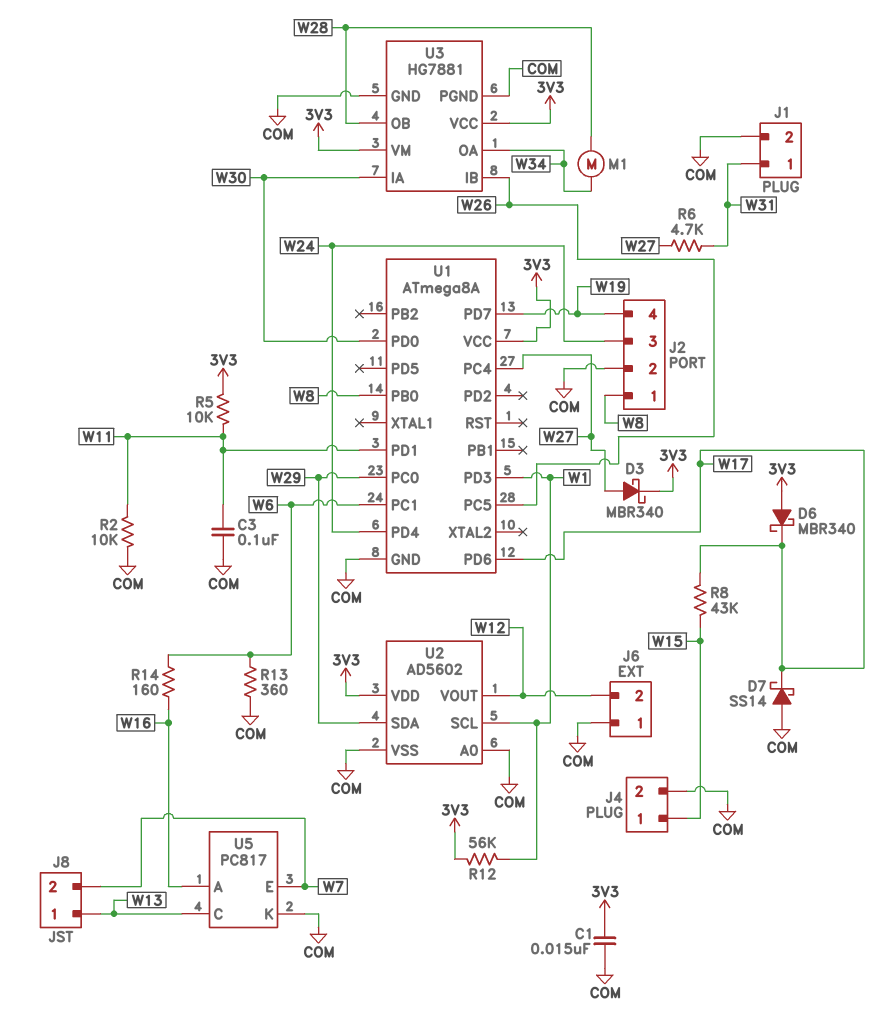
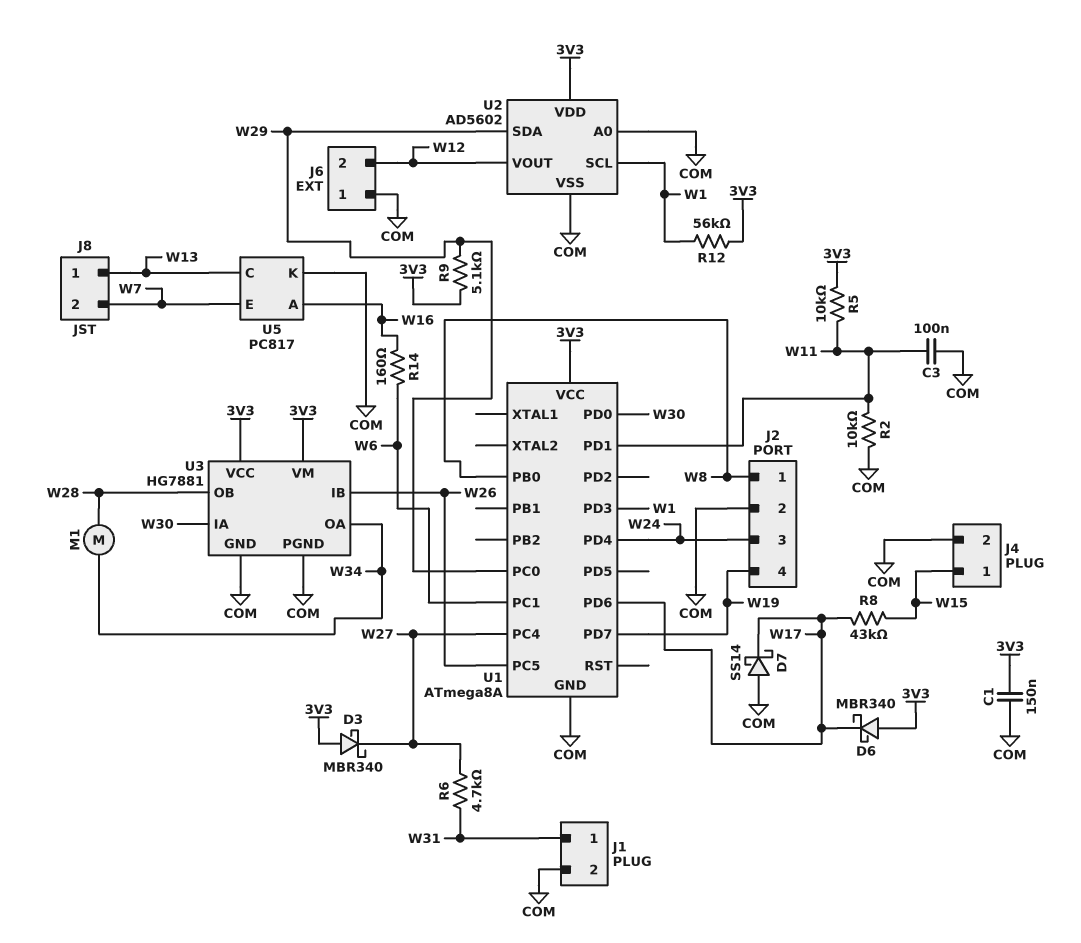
C1: 15nF (3V3, COM) -> 150nF (3V3, COM)
D3: schottky MBR340 (A W27, K 3V3) -> schottky MBR340 (A 3V3, K W27)
R9: none -> 5.1k (3V3, W29)
R13: 360 (COM, W6) -> none

